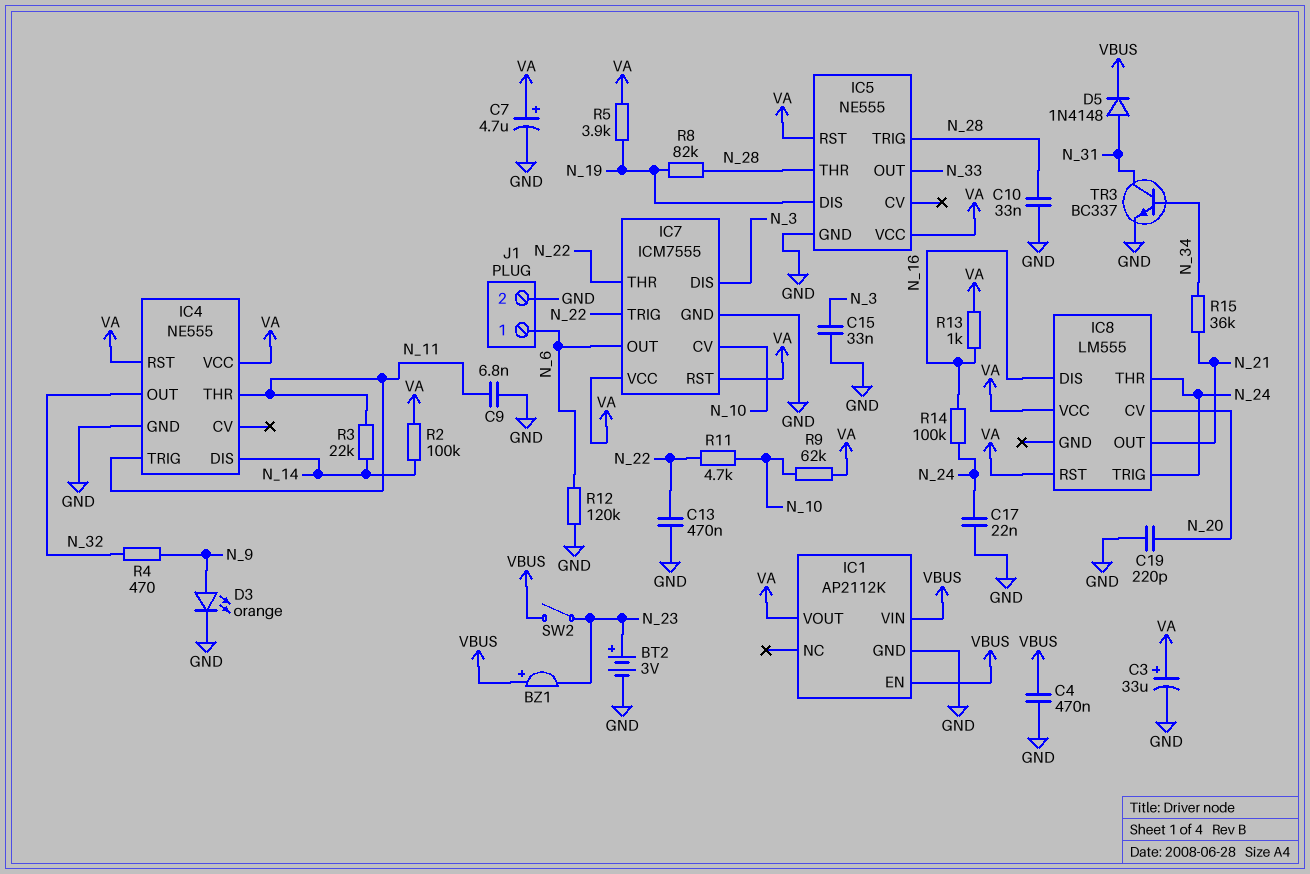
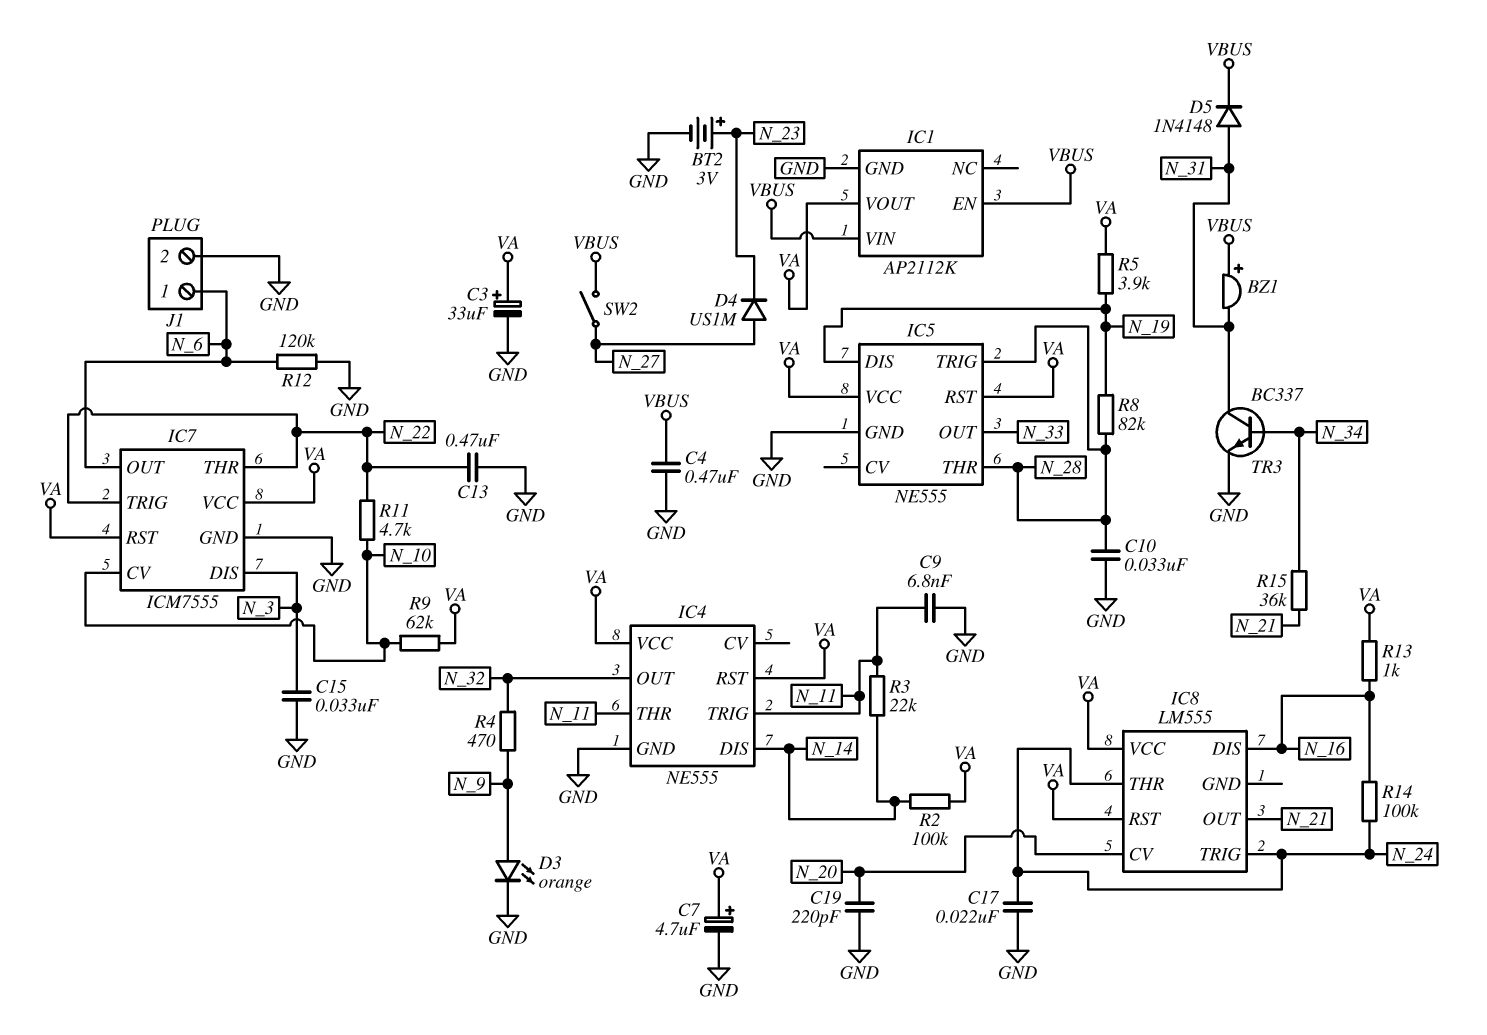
BZ1: buzzer (plus VBUS, minus N_23) -> buzzer (plus VBUS, minus N_31)
D4: none -> diode US1M (A N_27, K N_23)
SW2: switch (N_23, VBUS) -> switch (N_27, VBUS)

